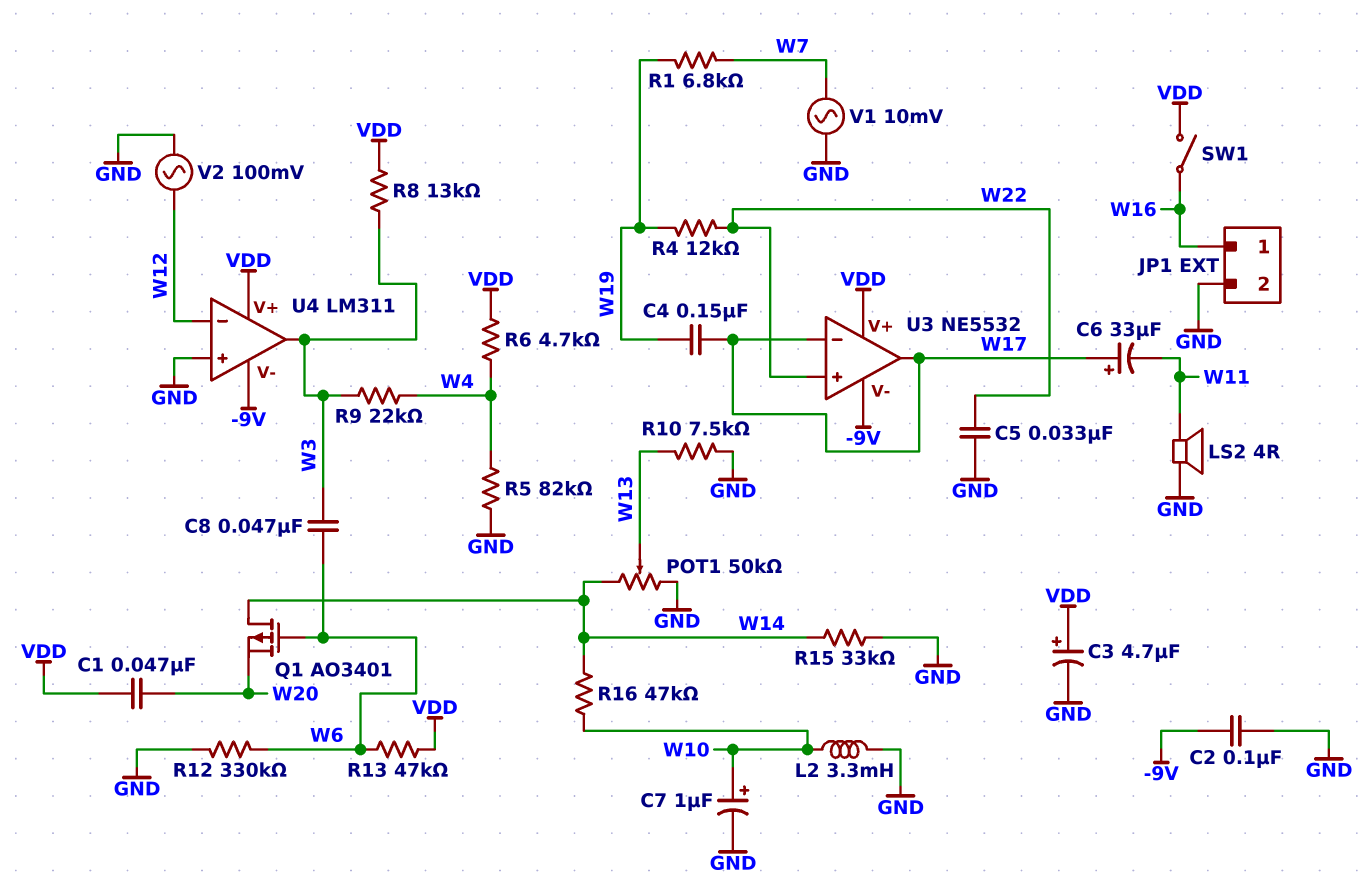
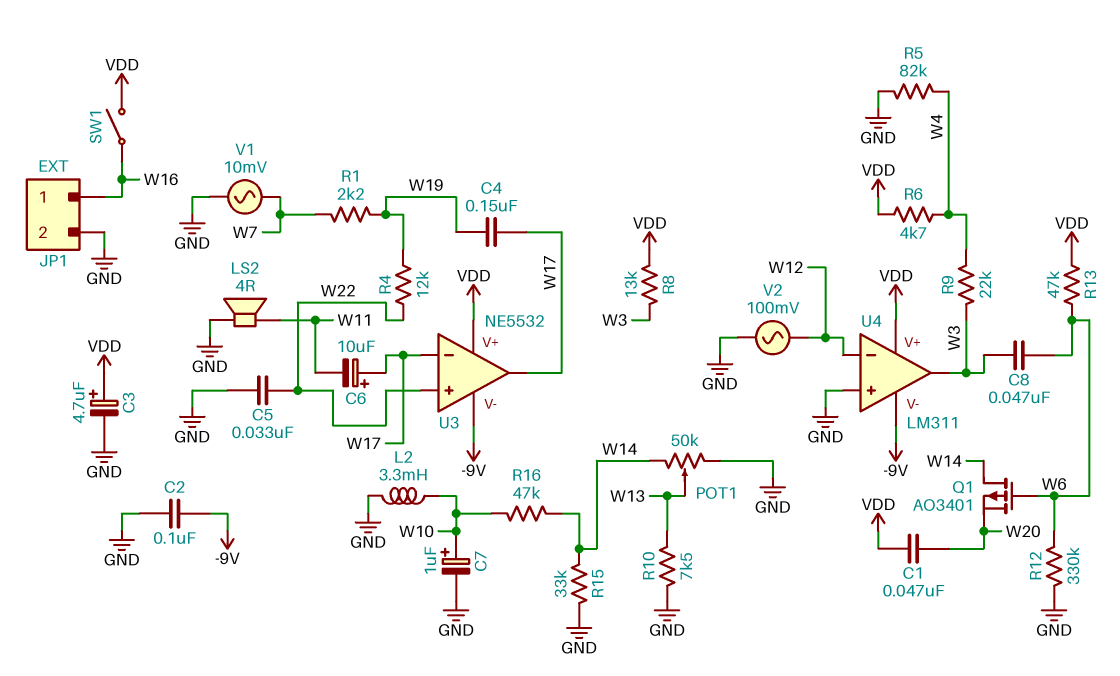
C6: 33uF (plus W17, minus W11) -> 10uF (plus W17, minus W11)
R1: 6.8k (W7, W19) -> 2.2k (W7, W19)

